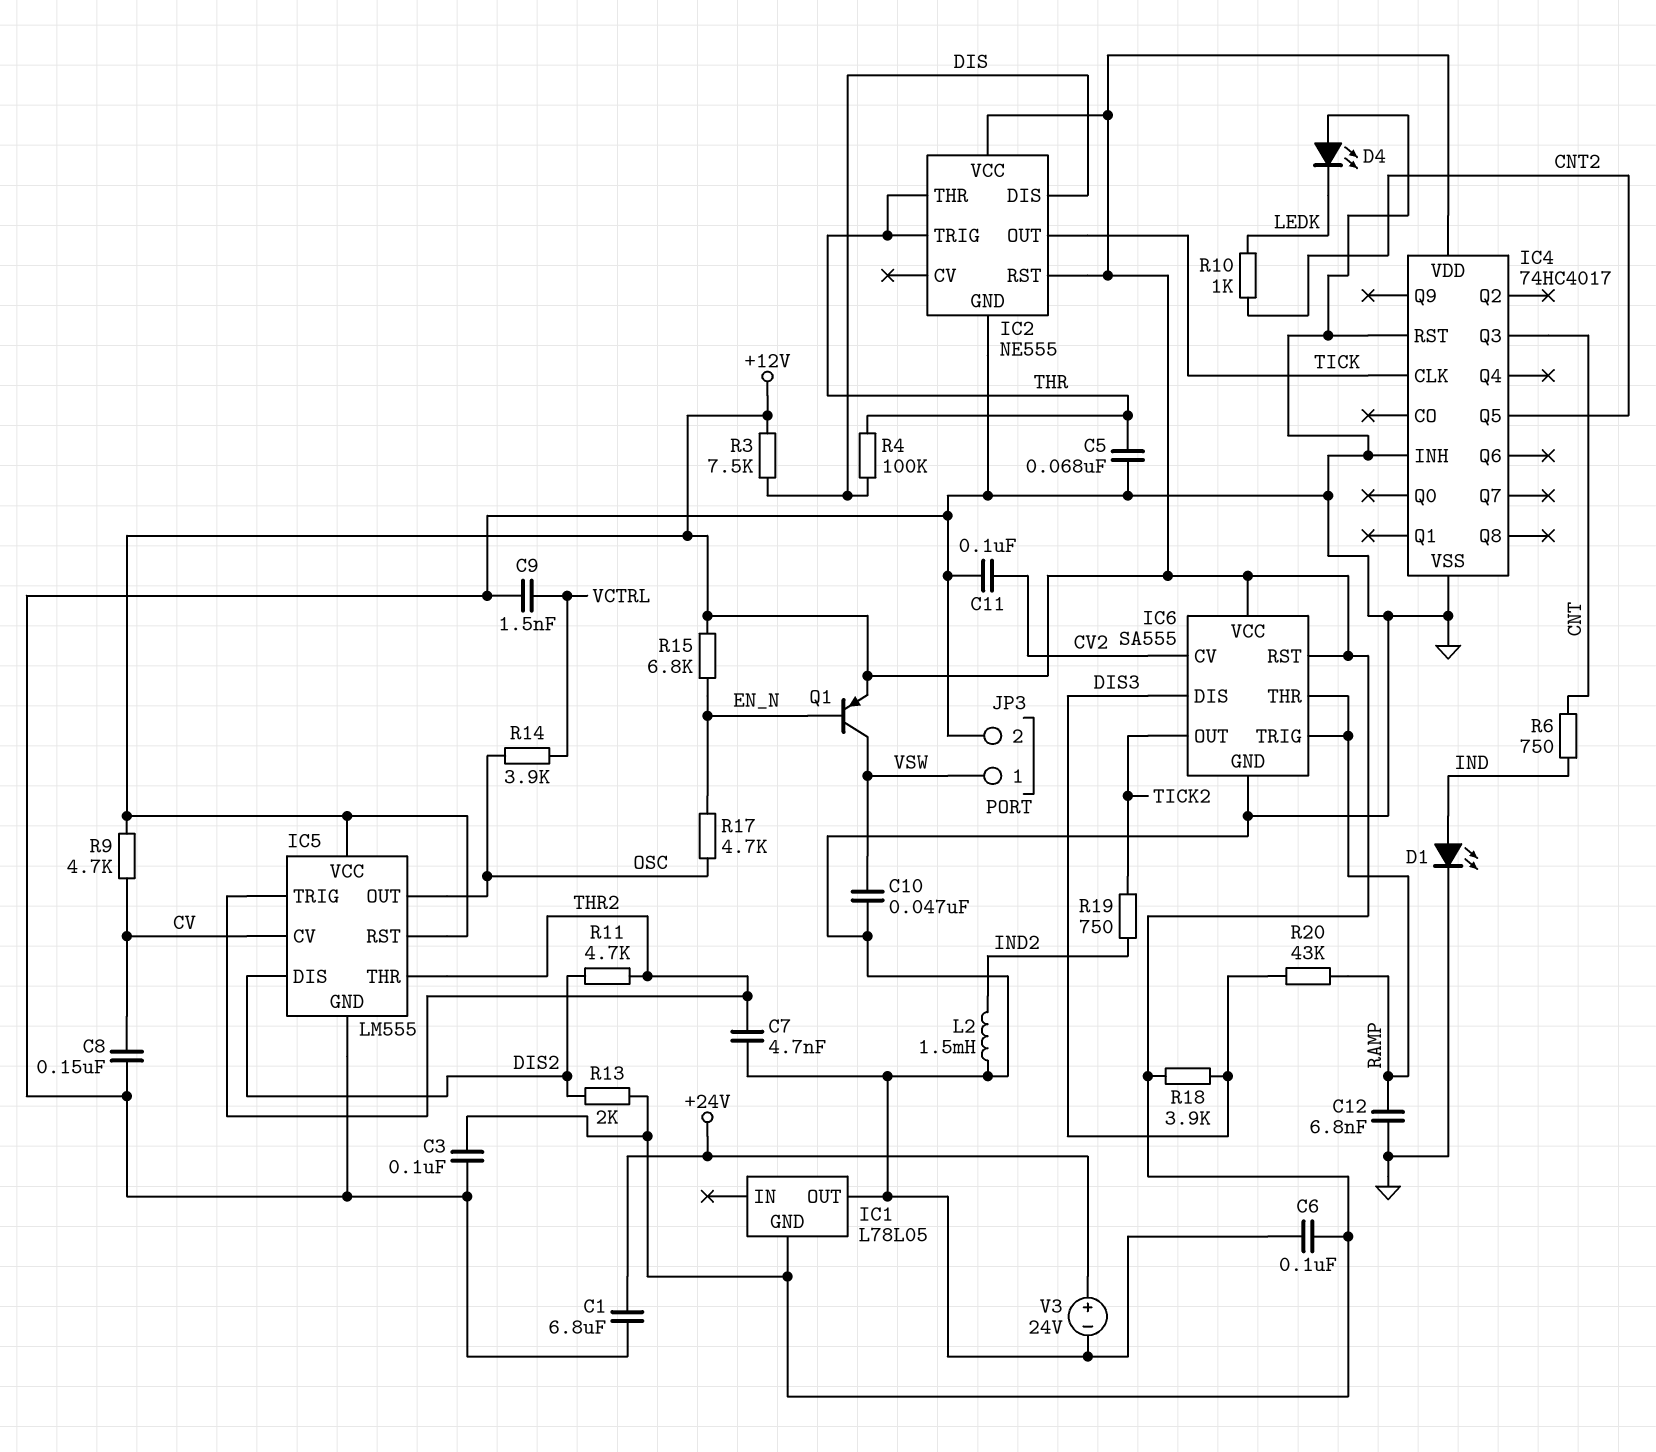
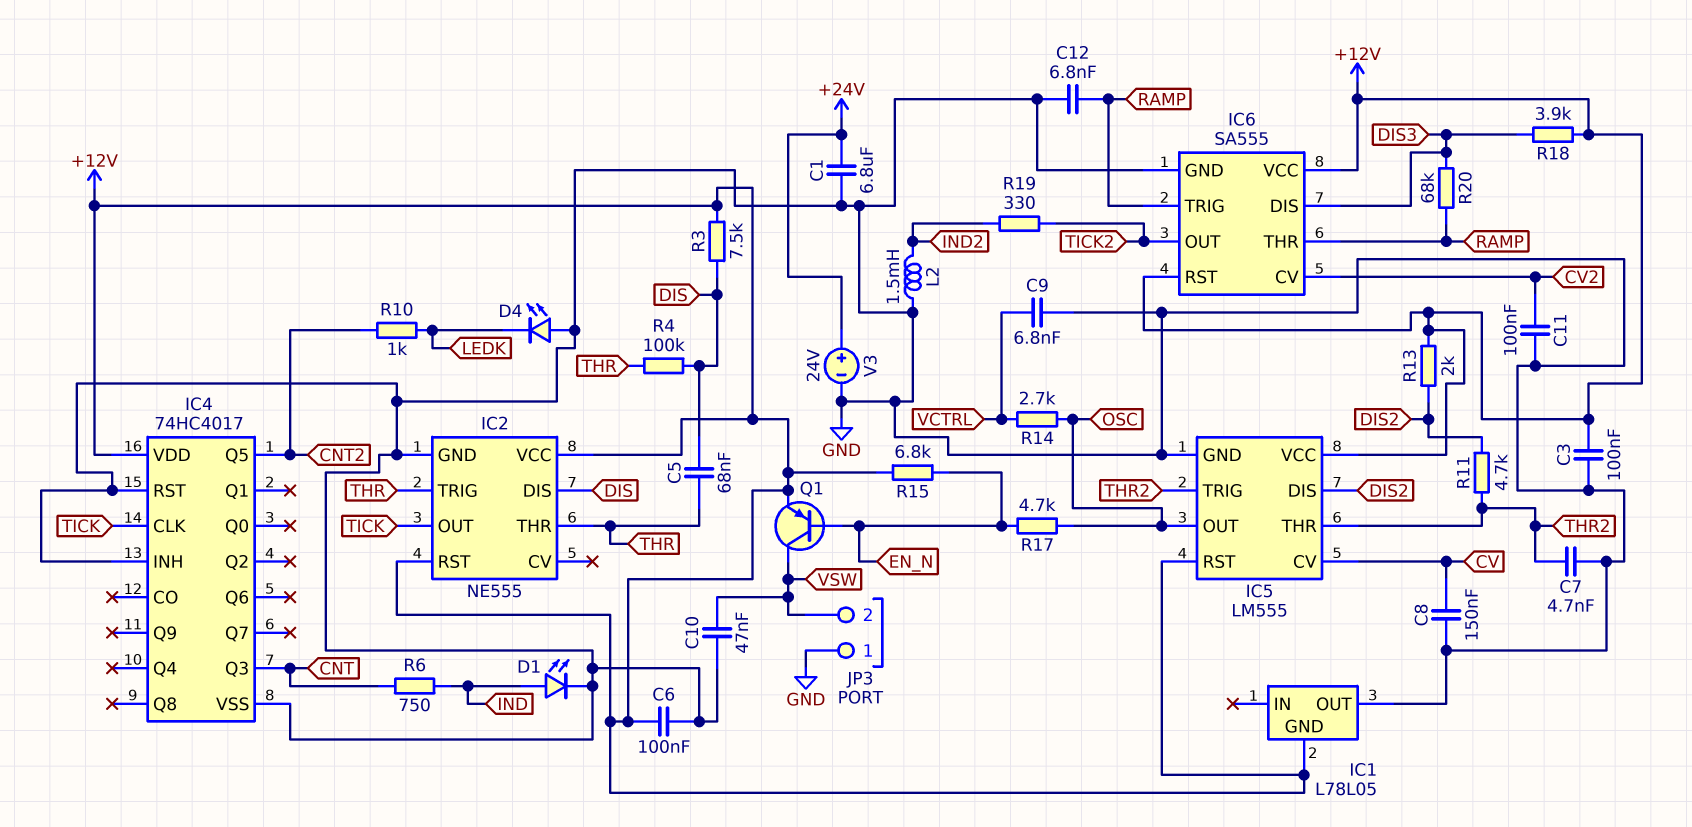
C5: 68nF (GND, THR) -> 68nF (DIS, THR)
C9: 1.5nF (GND, VCTRL) -> 6.8nF (GND, VCTRL)
JP3 pin 1: VSW -> GND
JP3 pin 2: GND -> VSW
R9: 4.7k (+12V, CV) -> none
R14: 3.9k (OSC, VCTRL) -> 2.7k (OSC, VCTRL)
R19: 750 (IND2, TICK2) -> 330 (IND2, TICK2)
R20: 43k (DIS3, RAMP) -> 68k (DIS3, RAMP)

